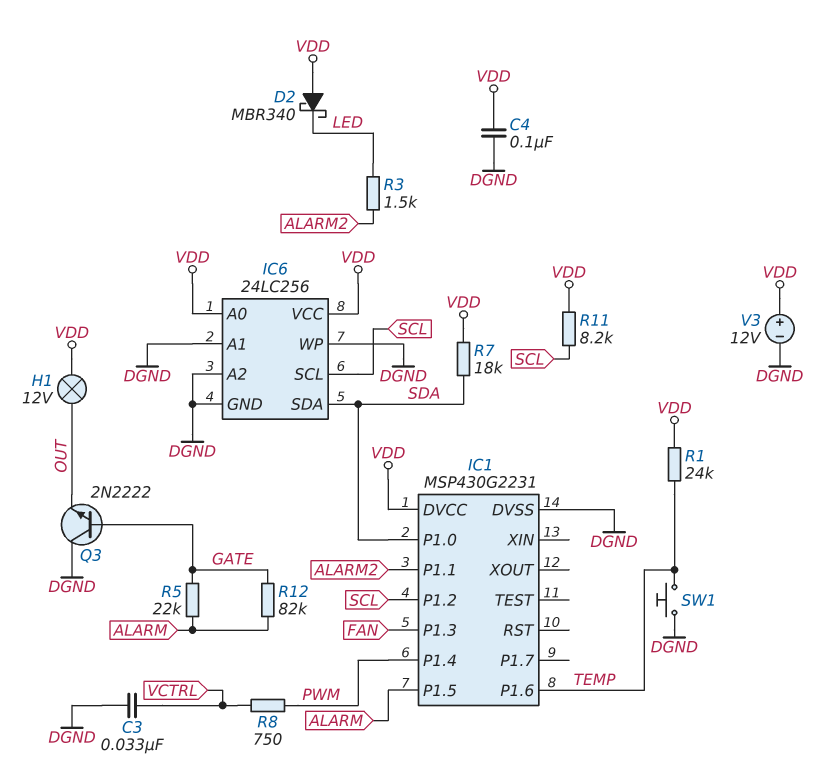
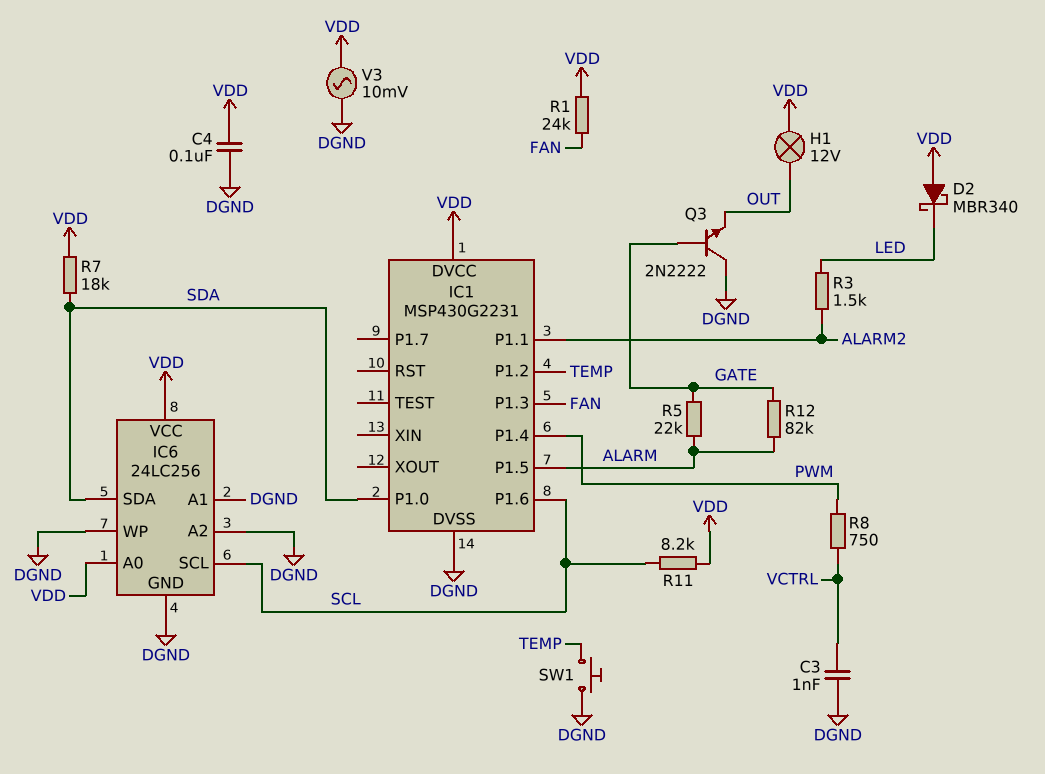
C3: 33nF (DGND, VCTRL) -> 1nF (DGND, VCTRL)
IC1 pin P1.2: SCL -> TEMP
IC1 pin P1.6: TEMP -> SCL
R1: 24k (TEMP, VDD) -> 24k (FAN, VDD)
V3: 12V (plus VDD, minus DGND) -> AC 10mV (DGND, VDD)

